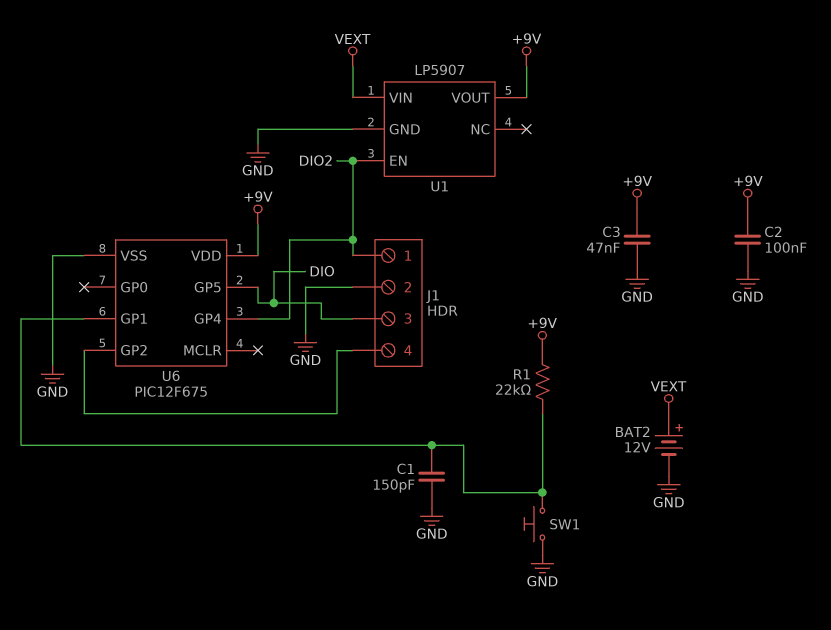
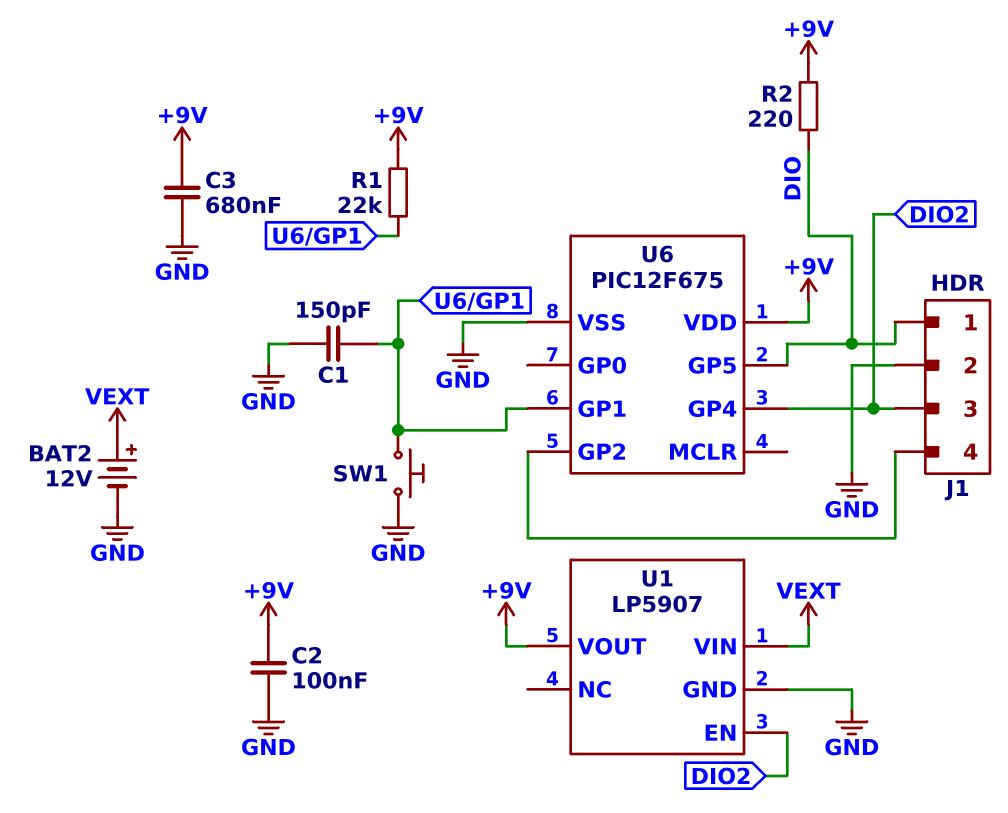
C3: 47nF (+9V, GND) -> 680nF (+9V, GND)
J1 pin 1: DIO2 -> DIO
J1 pin 3: DIO -> DIO2
R2: none -> 220 (+9V, DIO)

